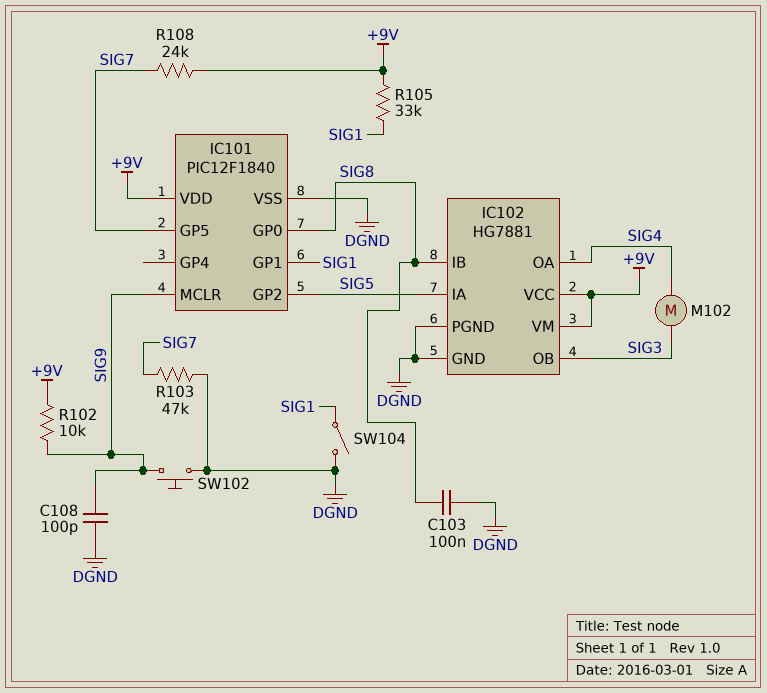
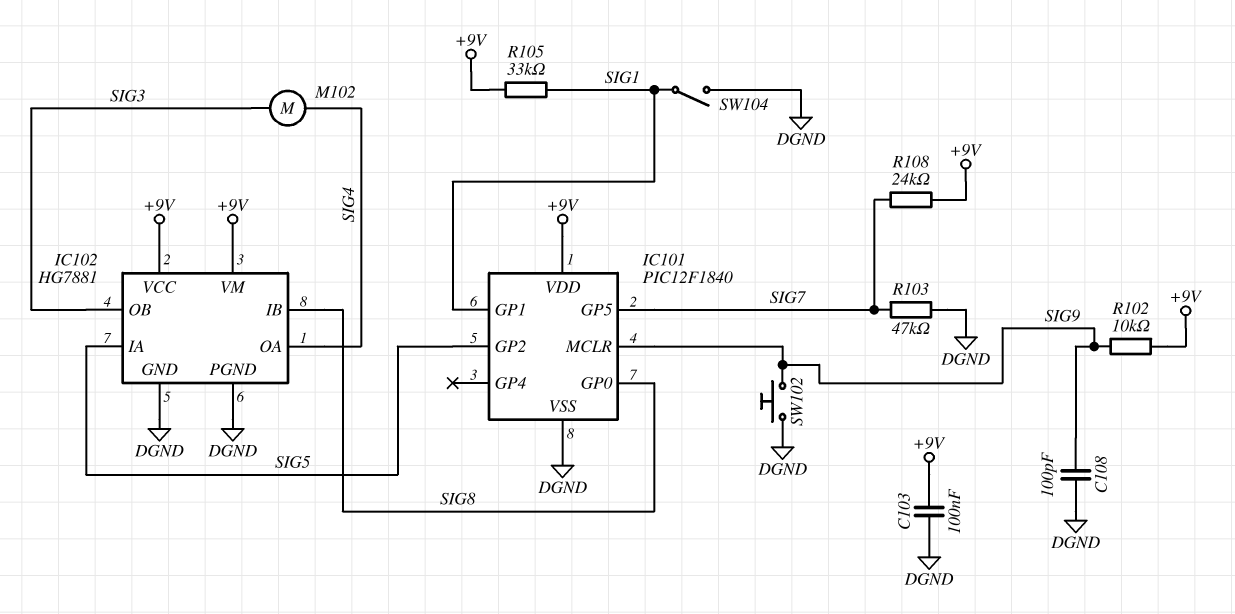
C103: 100nF (DGND, SIG8) -> 100nF (+9V, DGND)

